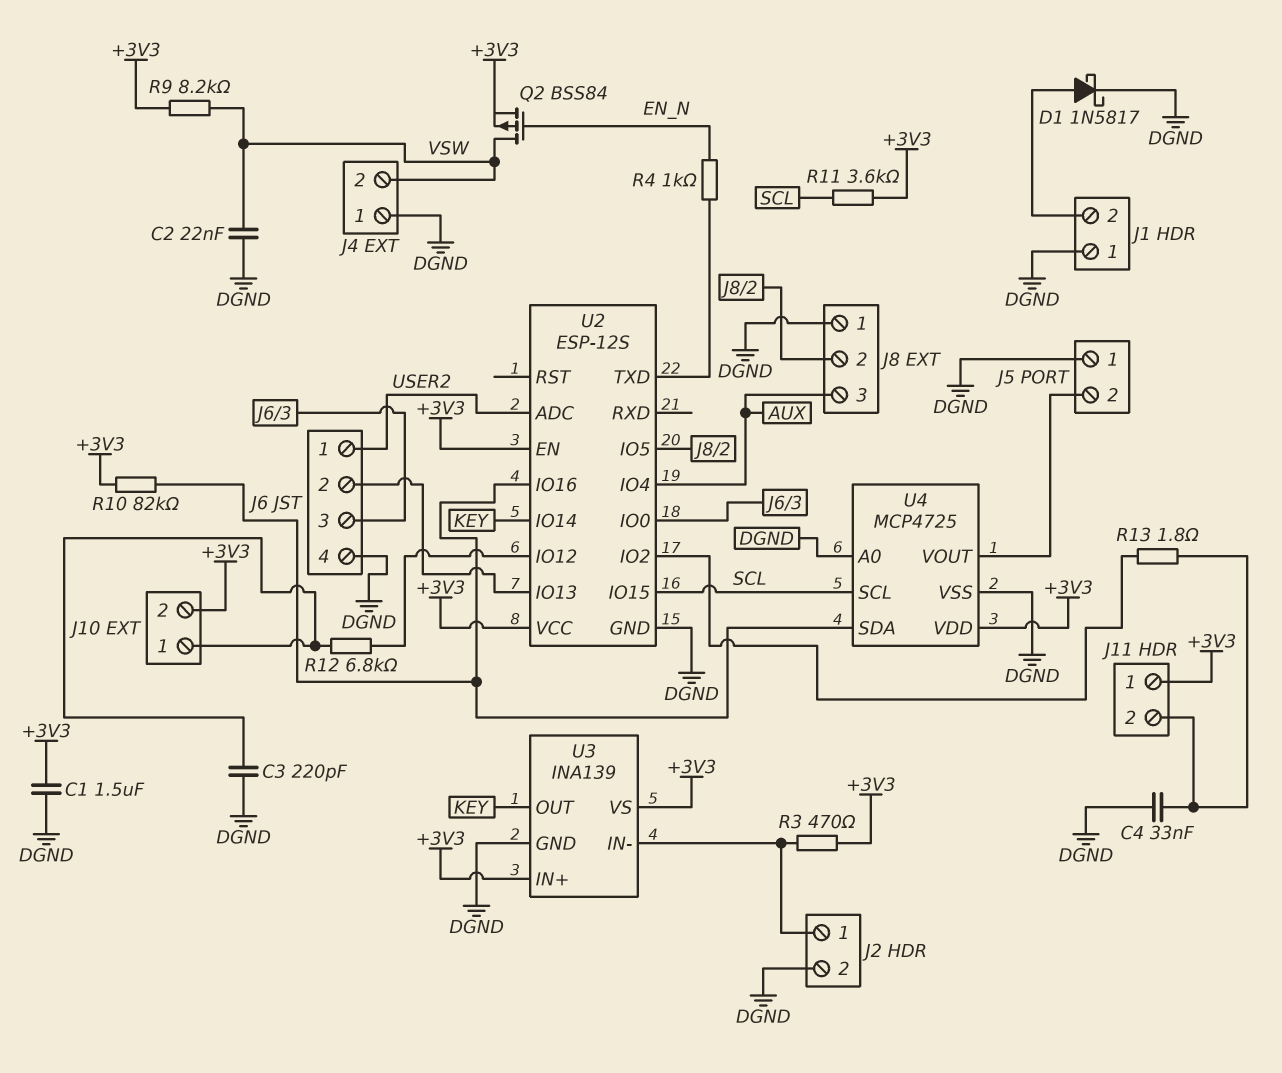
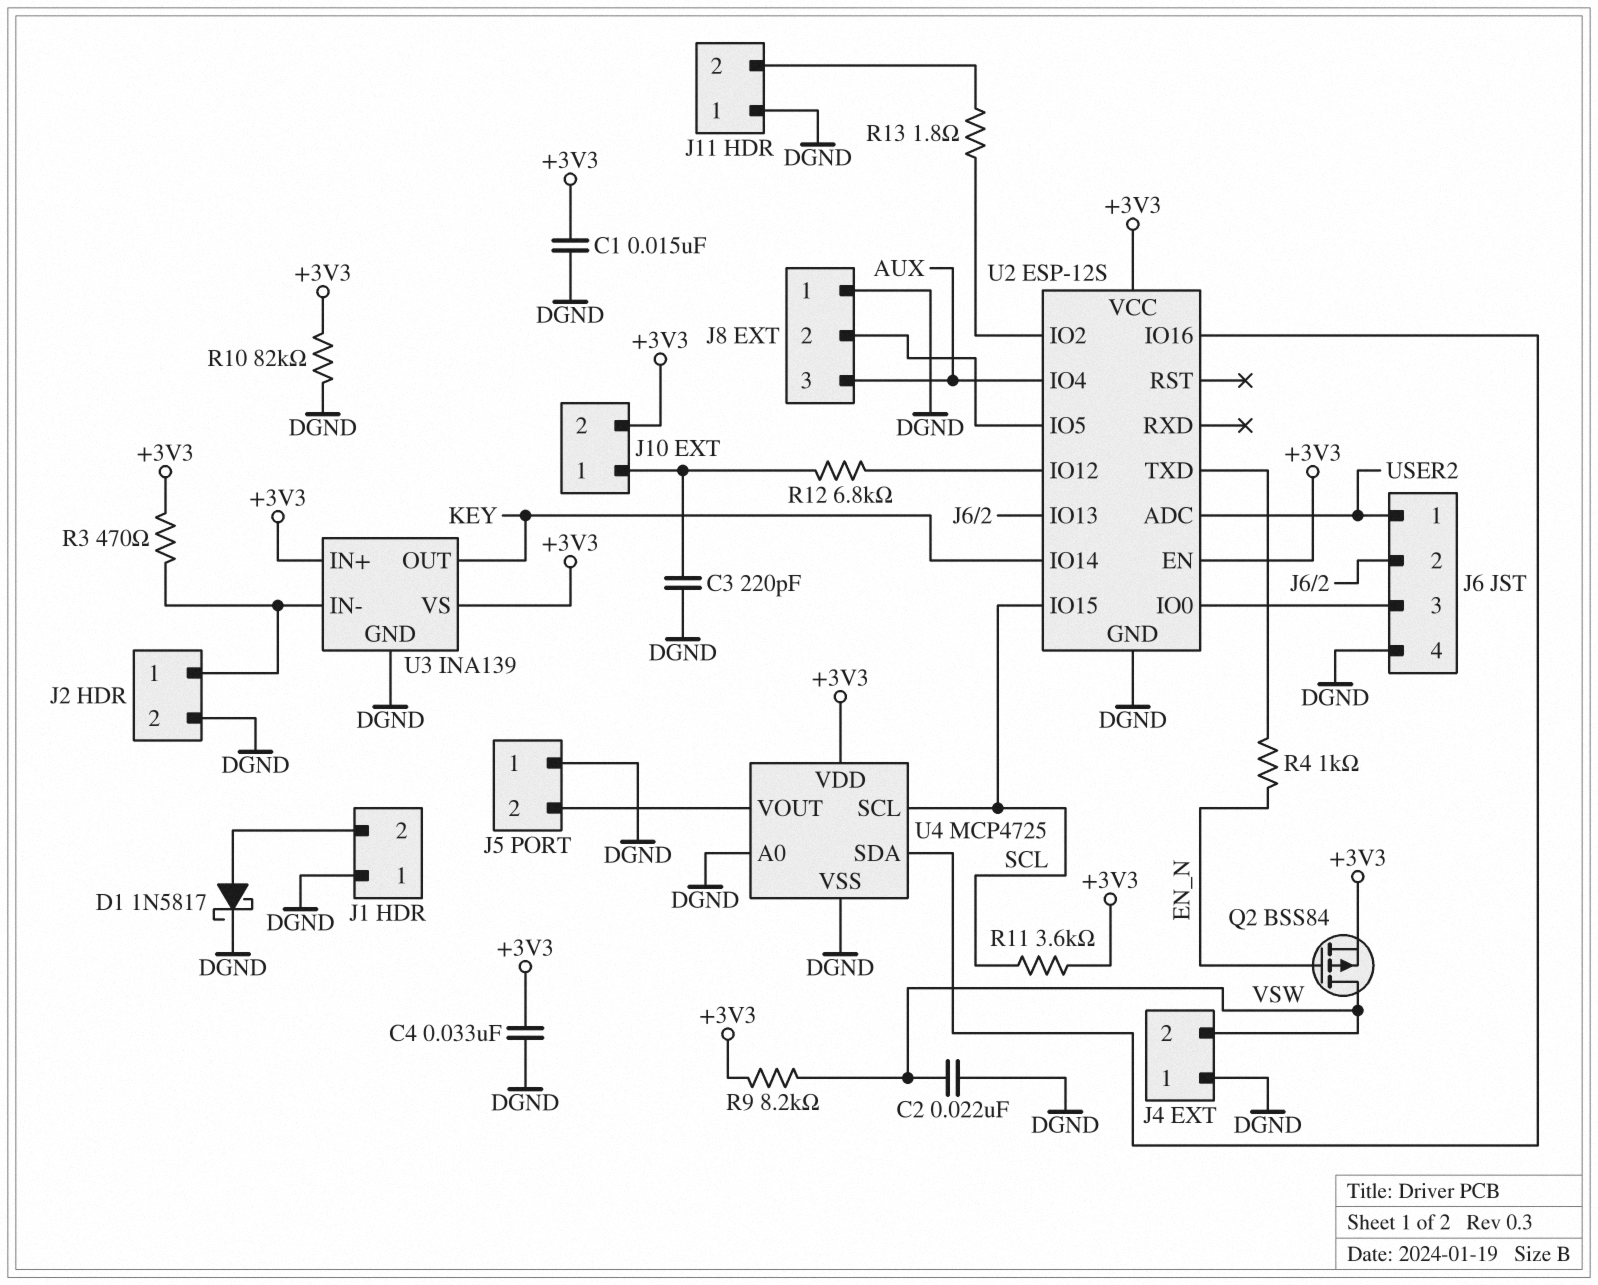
C1: 1.5uF (+3V3, DGND) -> 15nF (+3V3, DGND)
C4: 33nF (DGND, J11/2) -> 33nF (+3V3, DGND)
J11 pin 1: +3V3 -> DGND
R10: 82k (+3V3, U2/IO16) -> 82k (+3V3, DGND)

